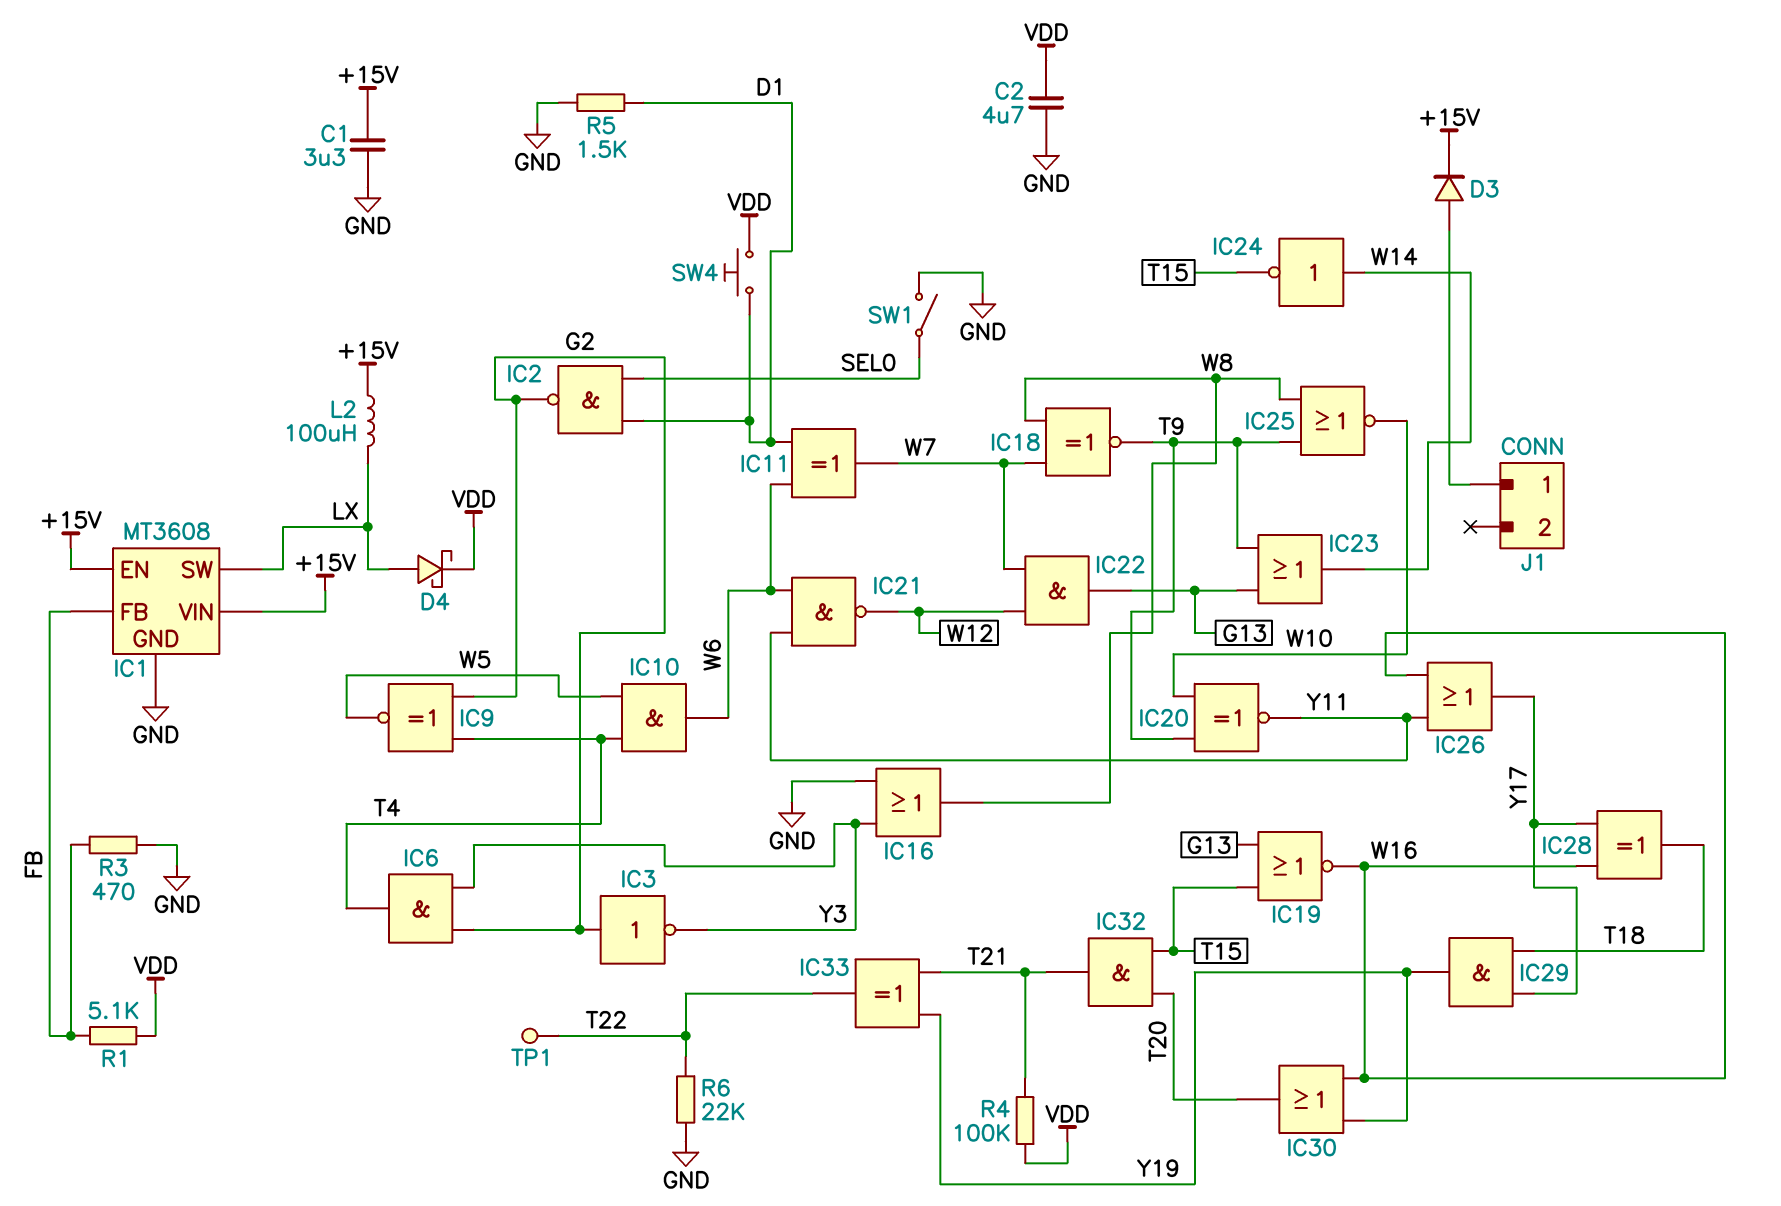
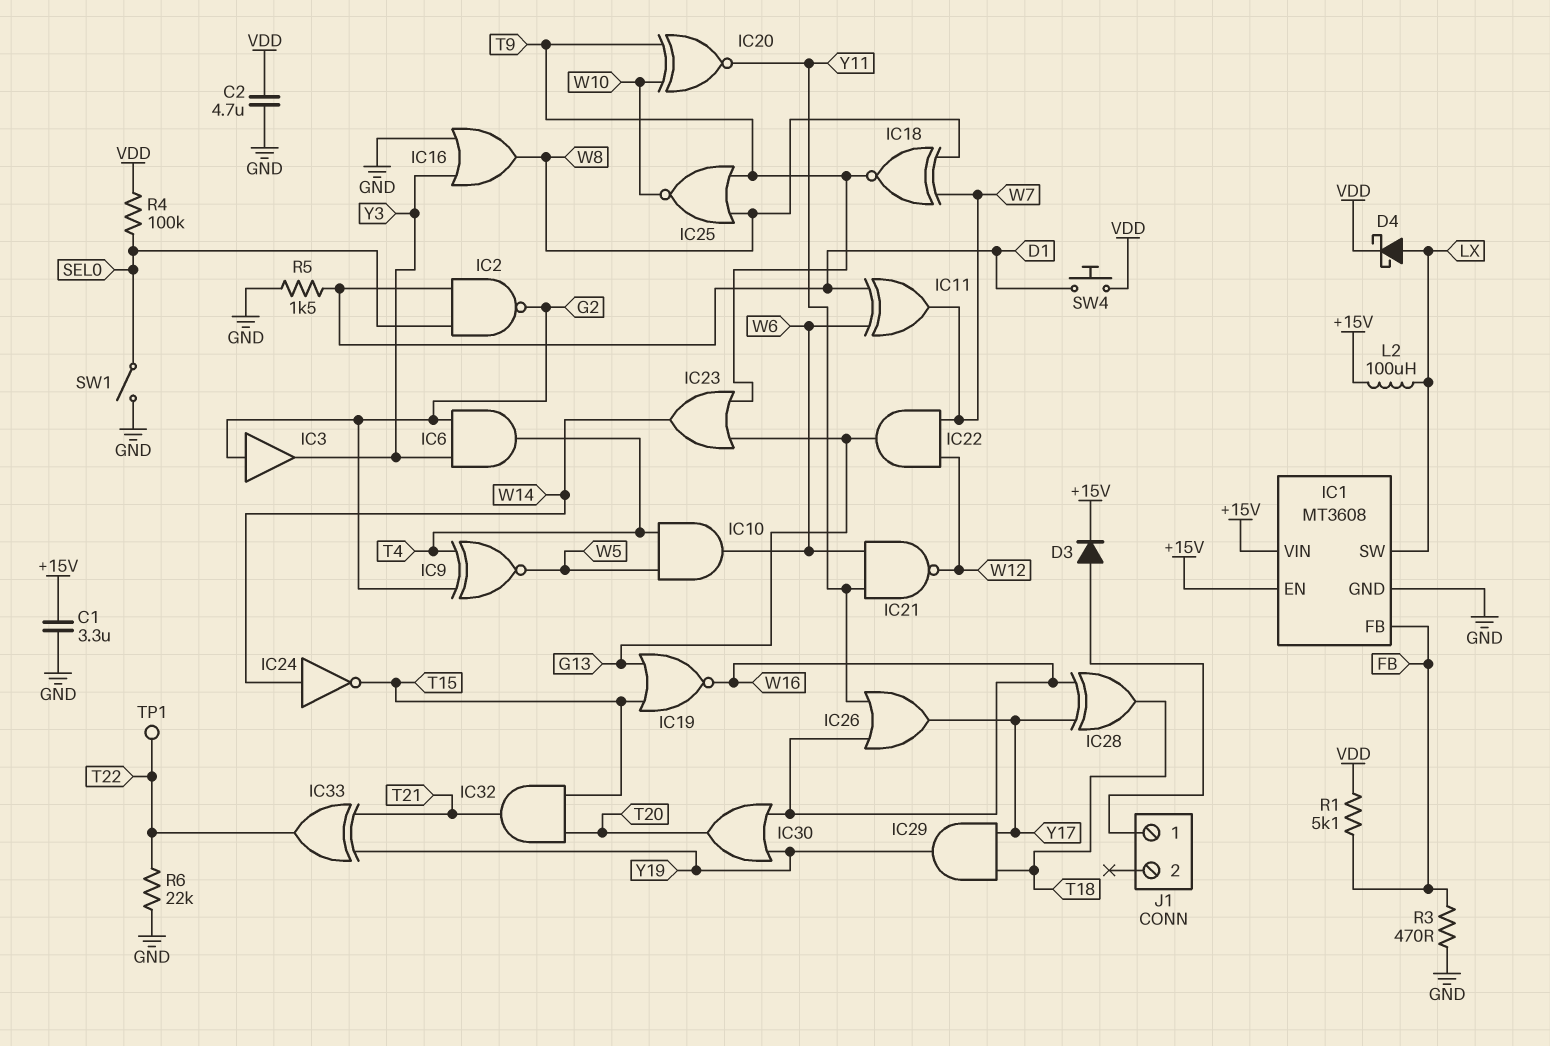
IC3: NOT (in G2, out Y3) -> buffer (in G2, out Y3)
R4: 100k (T21, VDD) -> 100k (SEL0, VDD)

